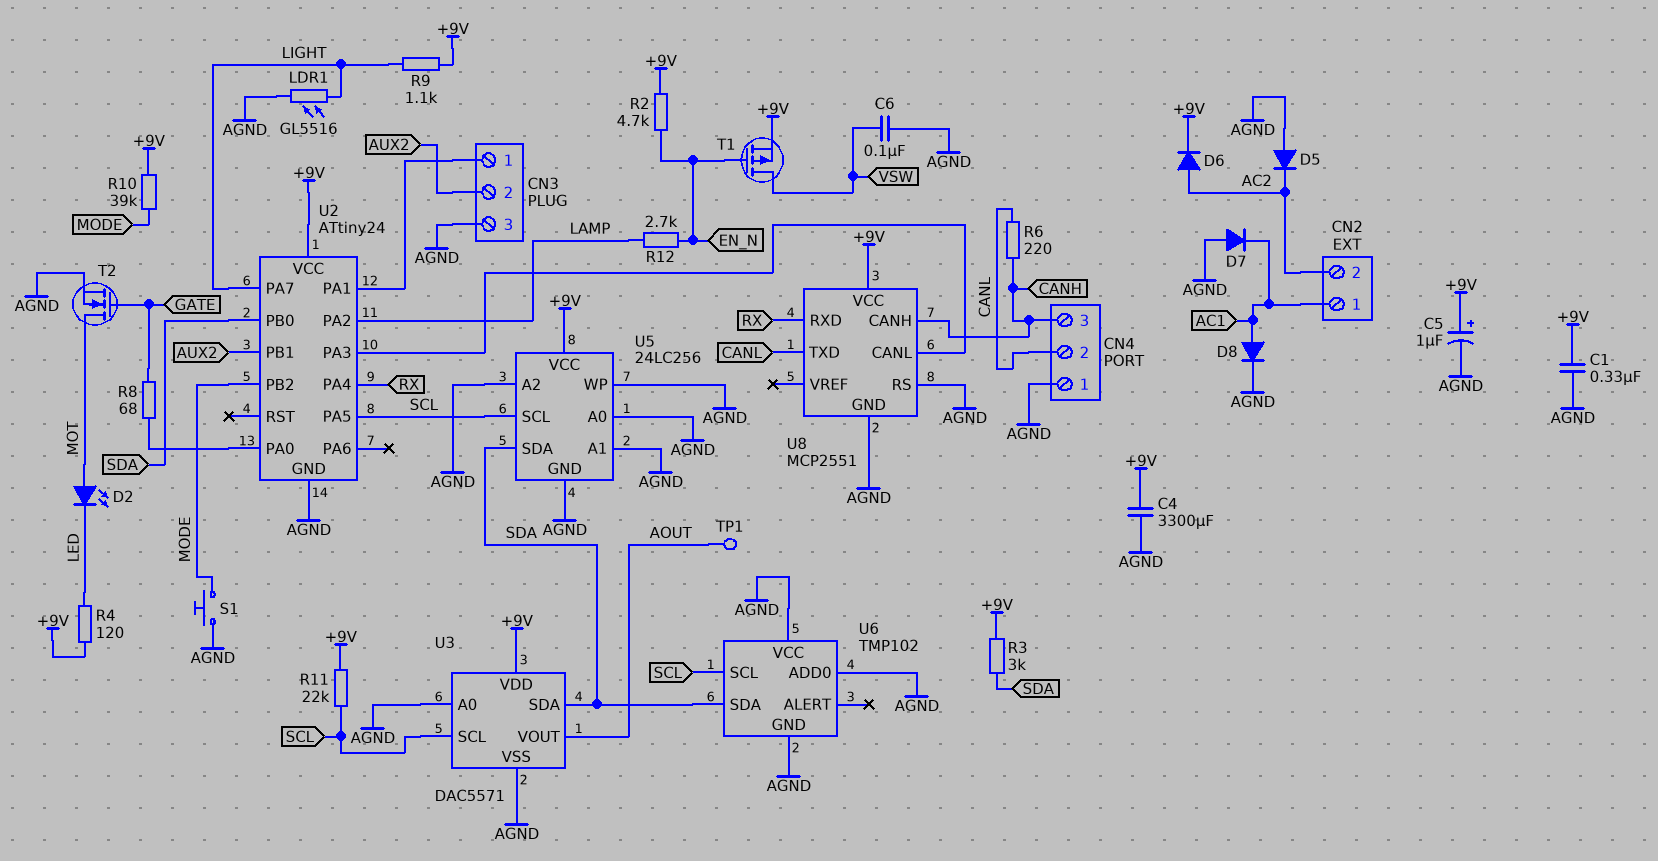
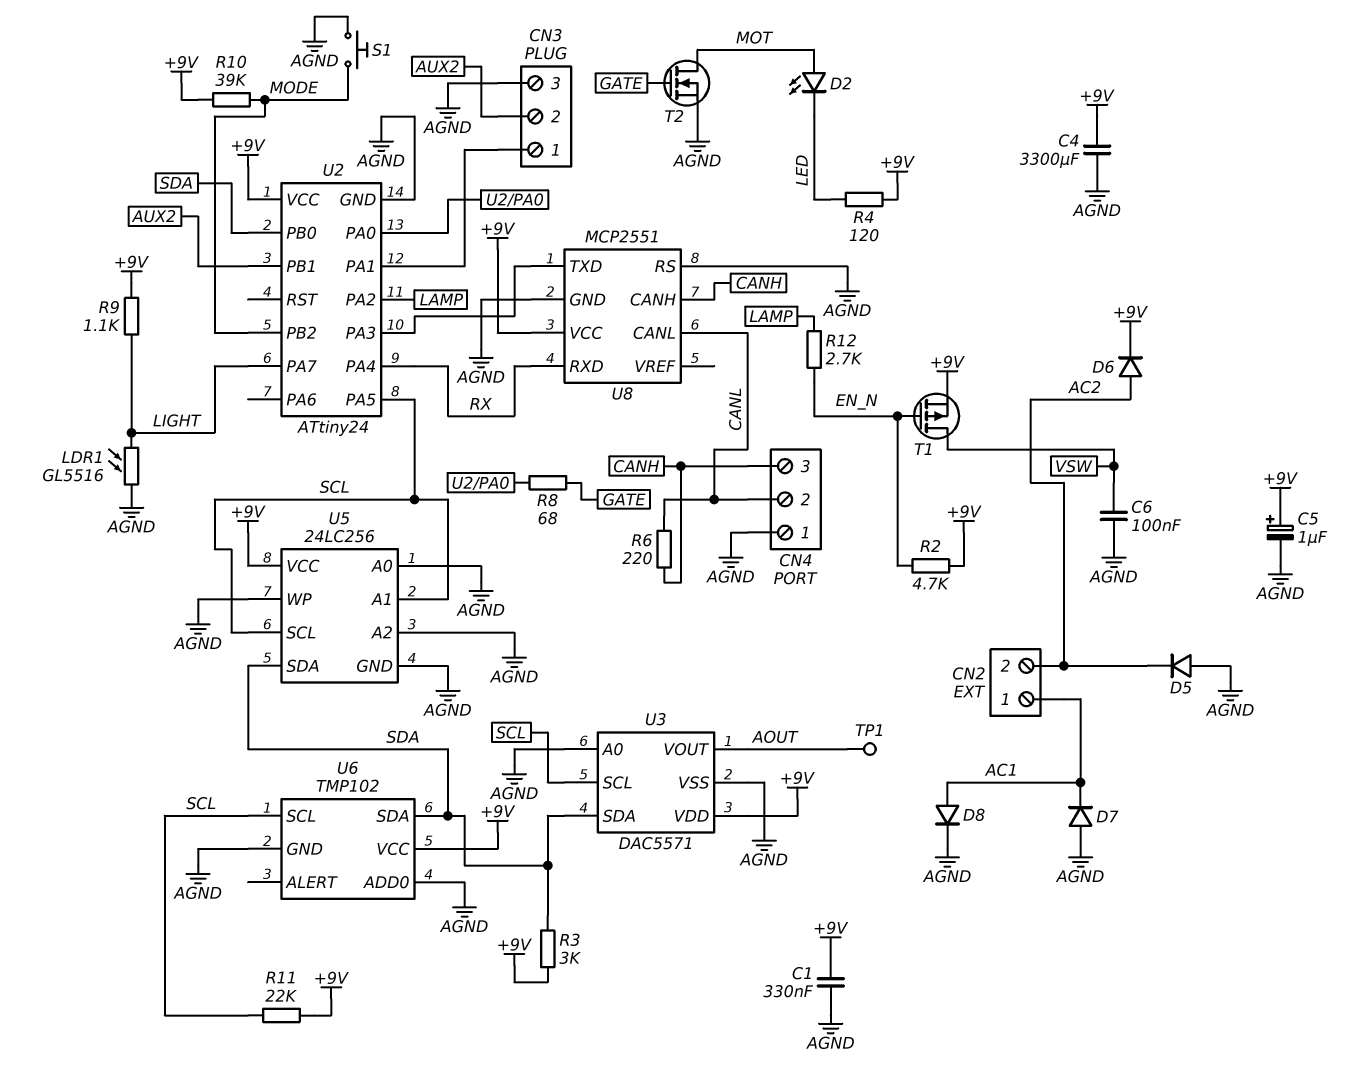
U5 pin A1: AGND -> SCL
U6 pin VCC: AGND -> +9V
U8 pin CANL: U2/PA3 -> CANL
U8 pin TXD: CANL -> U2/PA3

